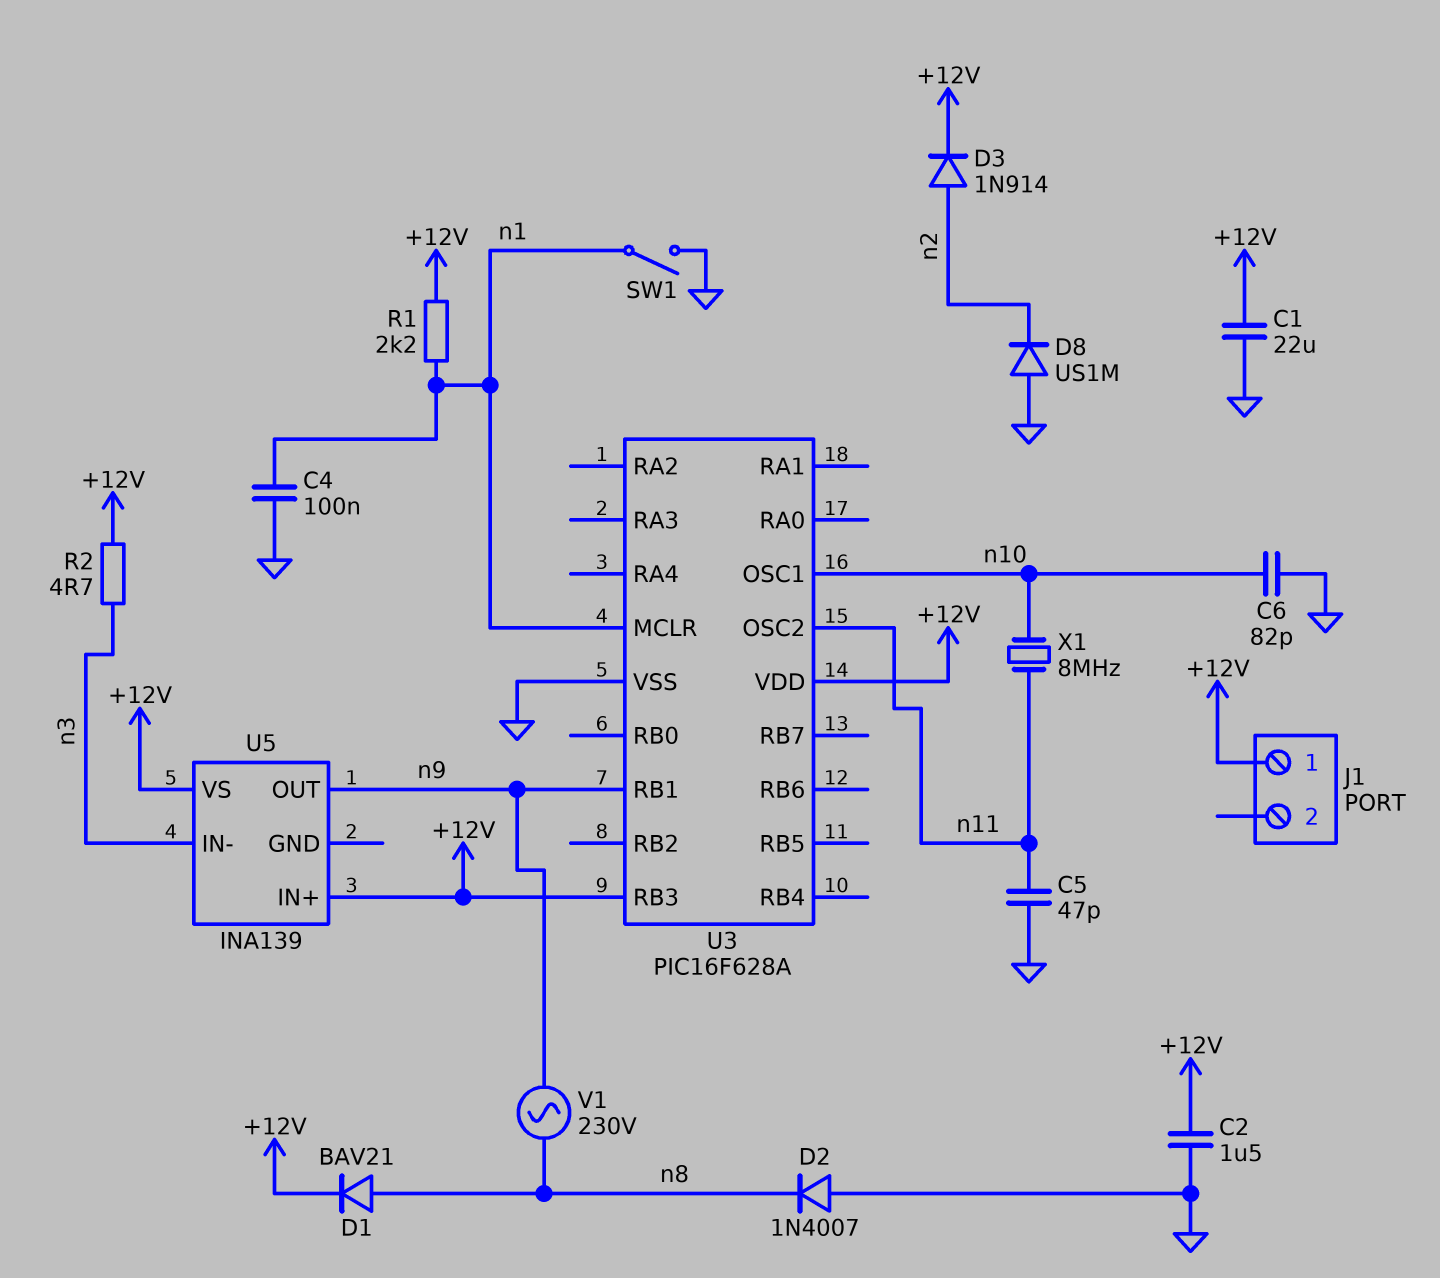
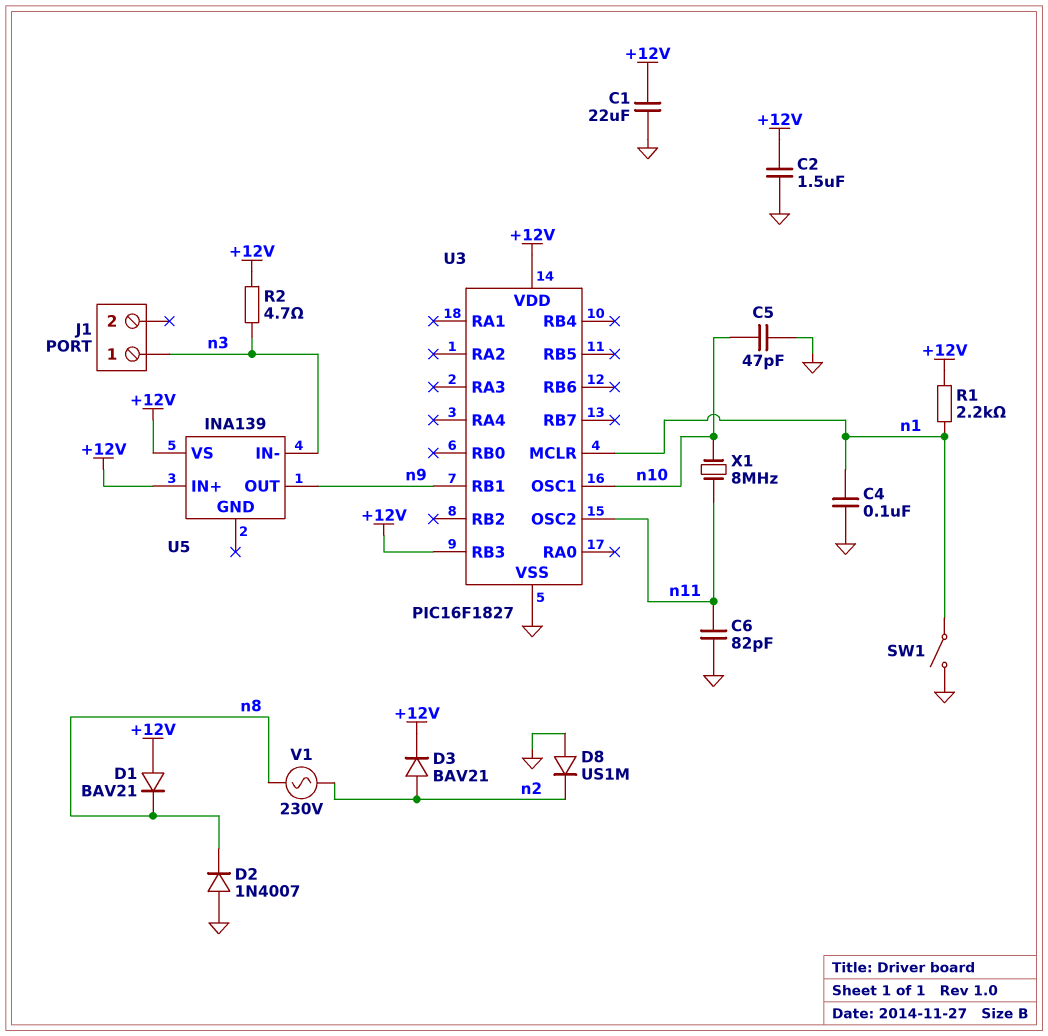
C5: 47pF (GND, n11) -> 47pF (GND, n10)
C6: 82pF (GND, n10) -> 82pF (GND, n11)
D1: diode BAV21 (A n8, K +12V) -> diode BAV21 (A +12V, K n8)
D3: diode 1N914 (A n2, K +12V) -> diode BAV21 (A n2, K +12V)
J1 pin 1: +12V -> n3
U3: PIC16F628A -> PIC16F1827
V1: AC 230V (n8, n9) -> AC 230V (n2, n8)

